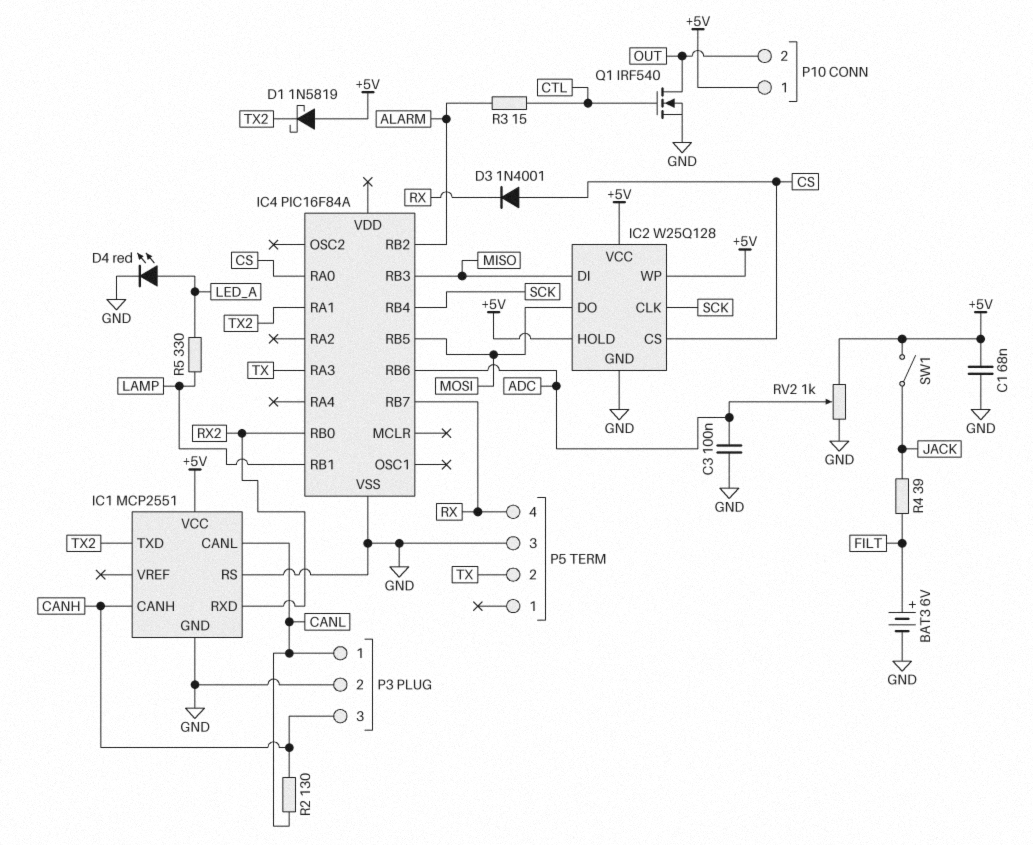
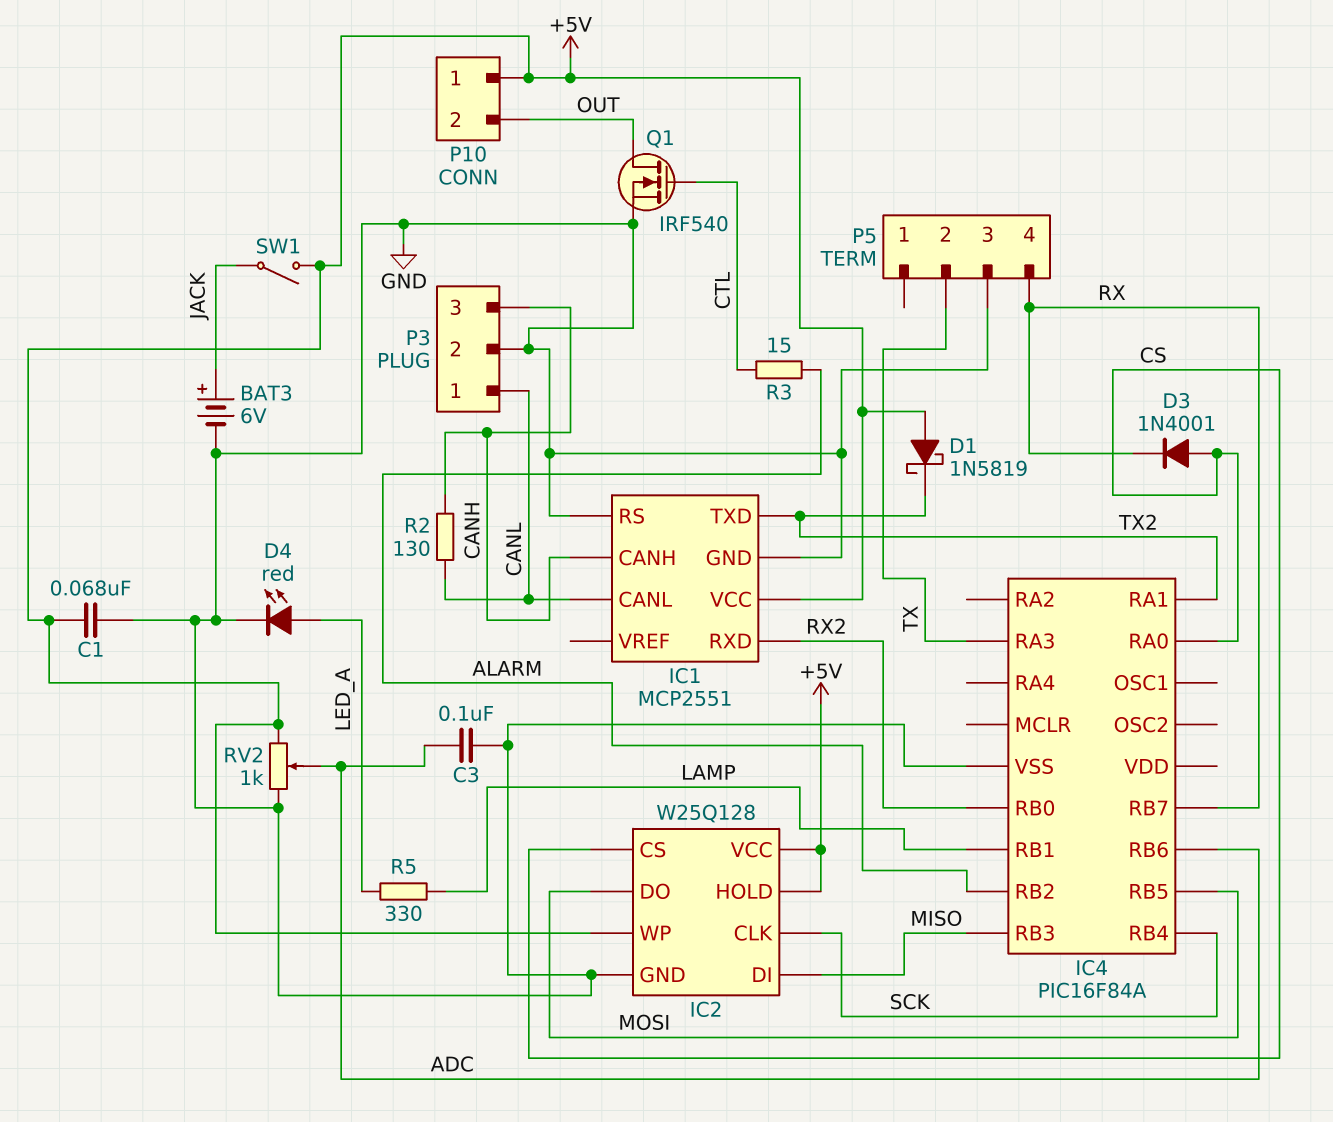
BAT3: 6V (plus FILT, minus GND) -> 6V (plus JACK, minus GND)
R4: 39 (FILT, JACK) -> none

